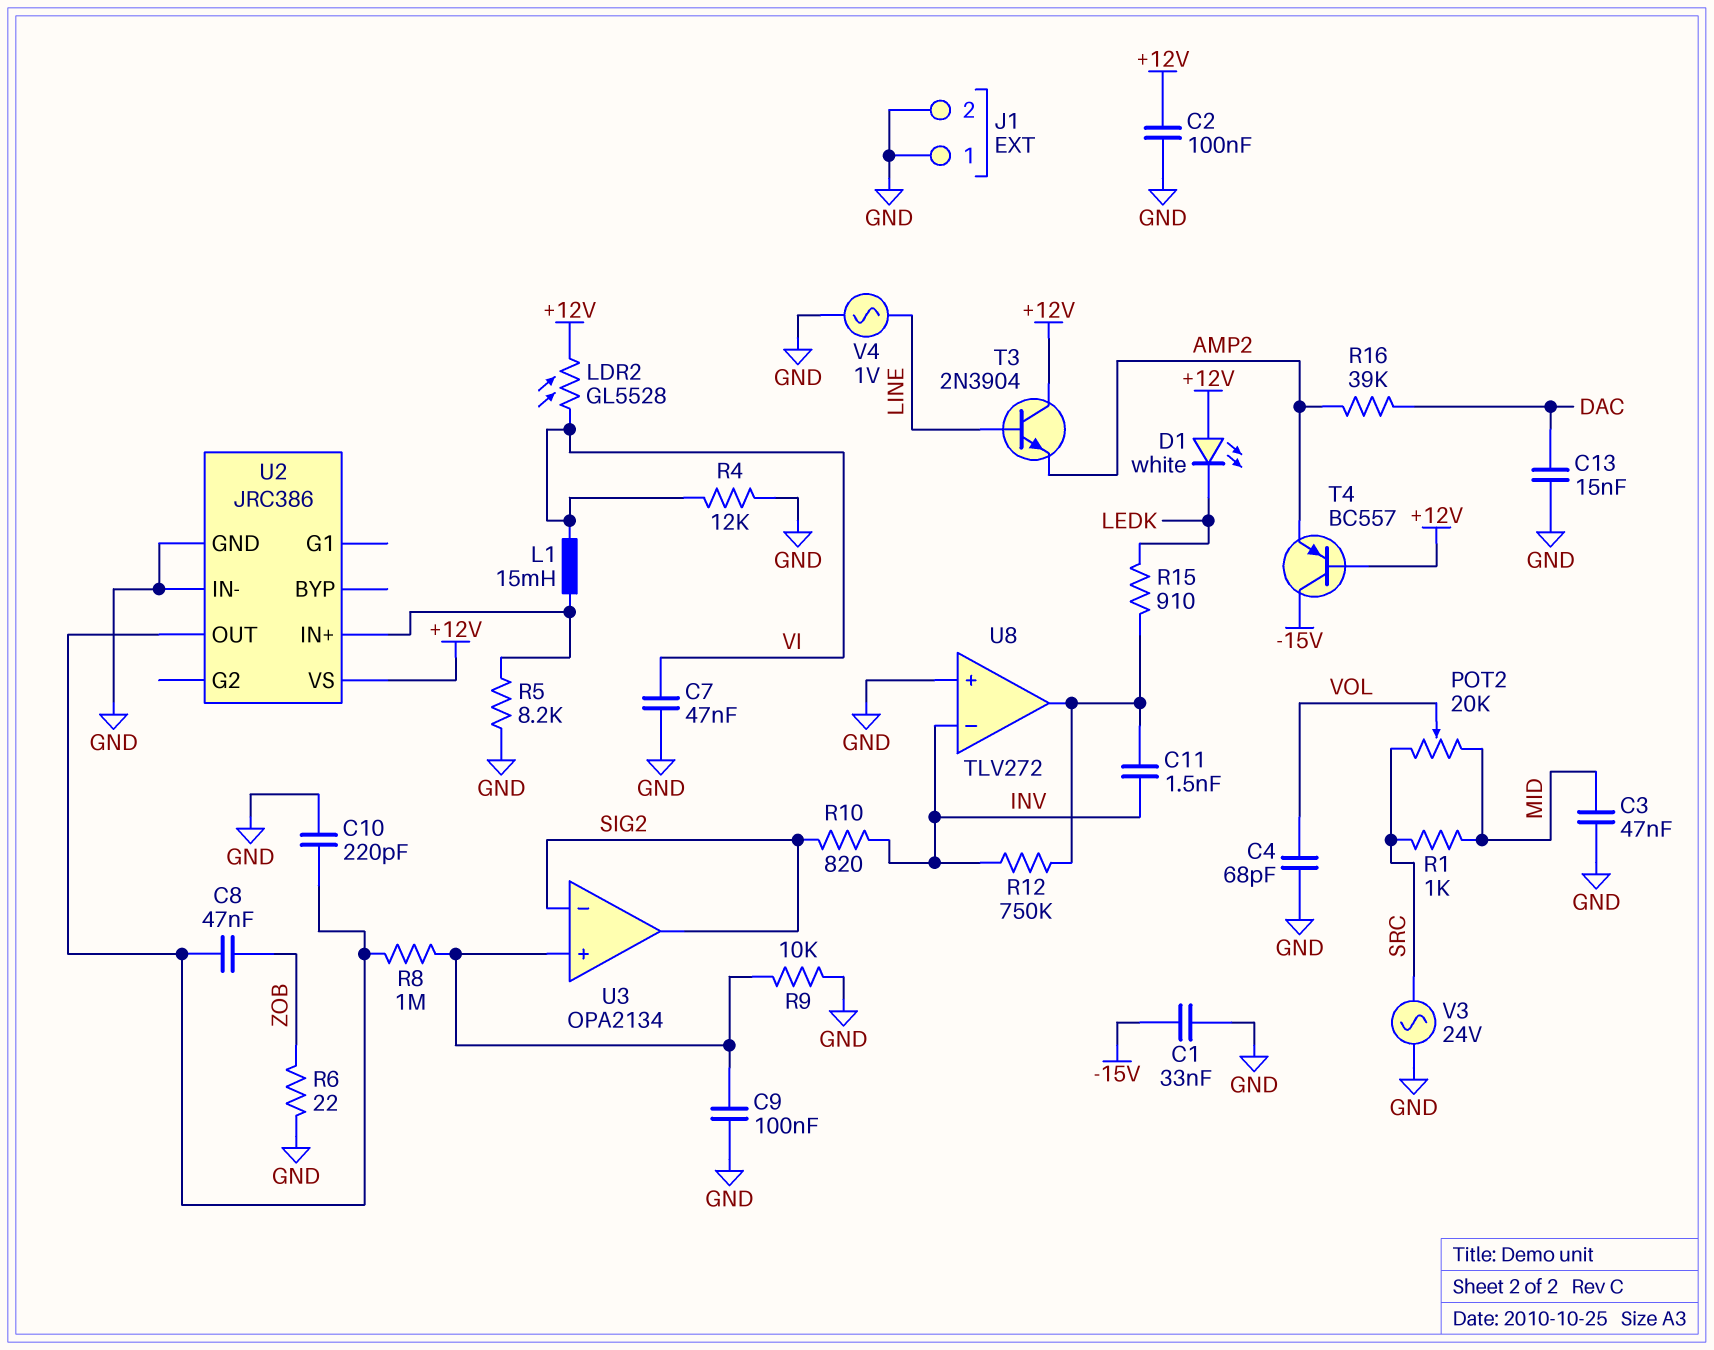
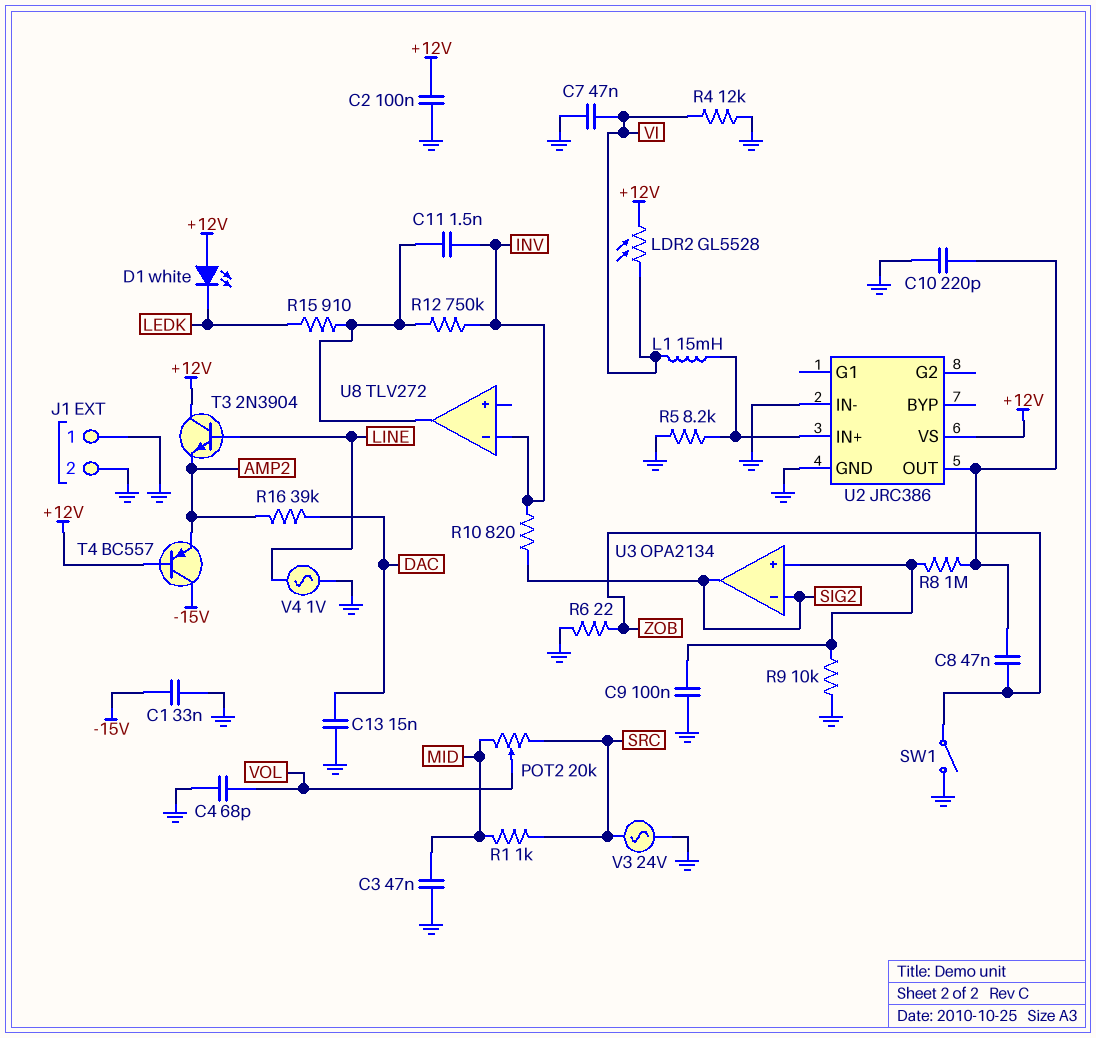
SW1: none -> switch (GND, ZOB)
U8 pin in+: GND -> none

